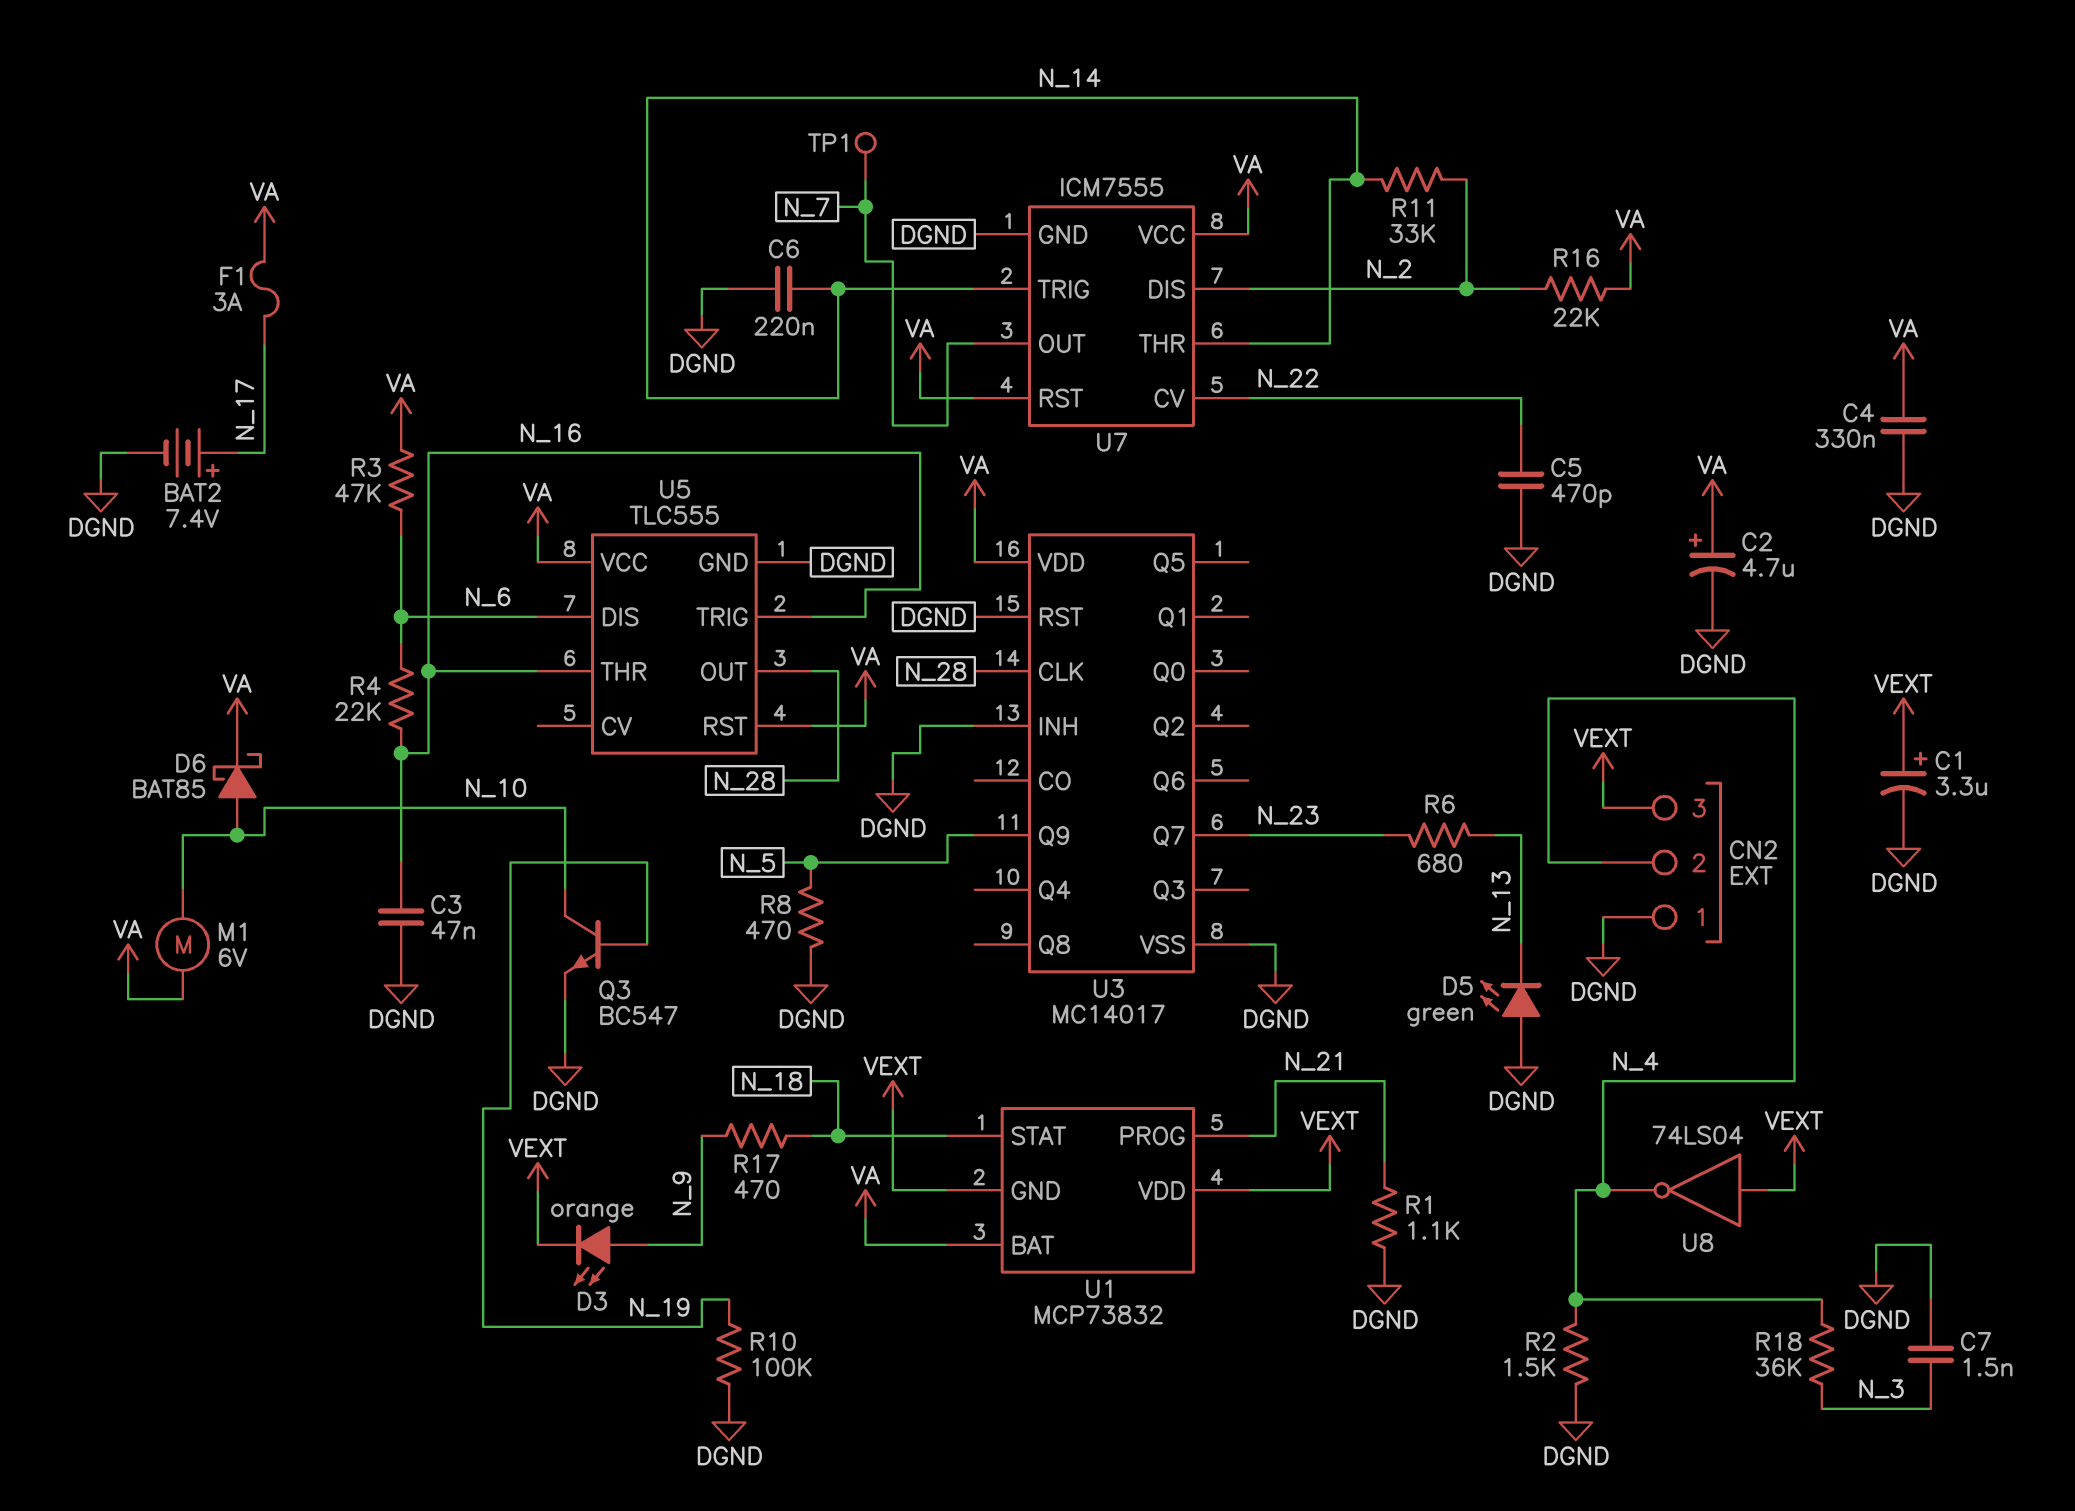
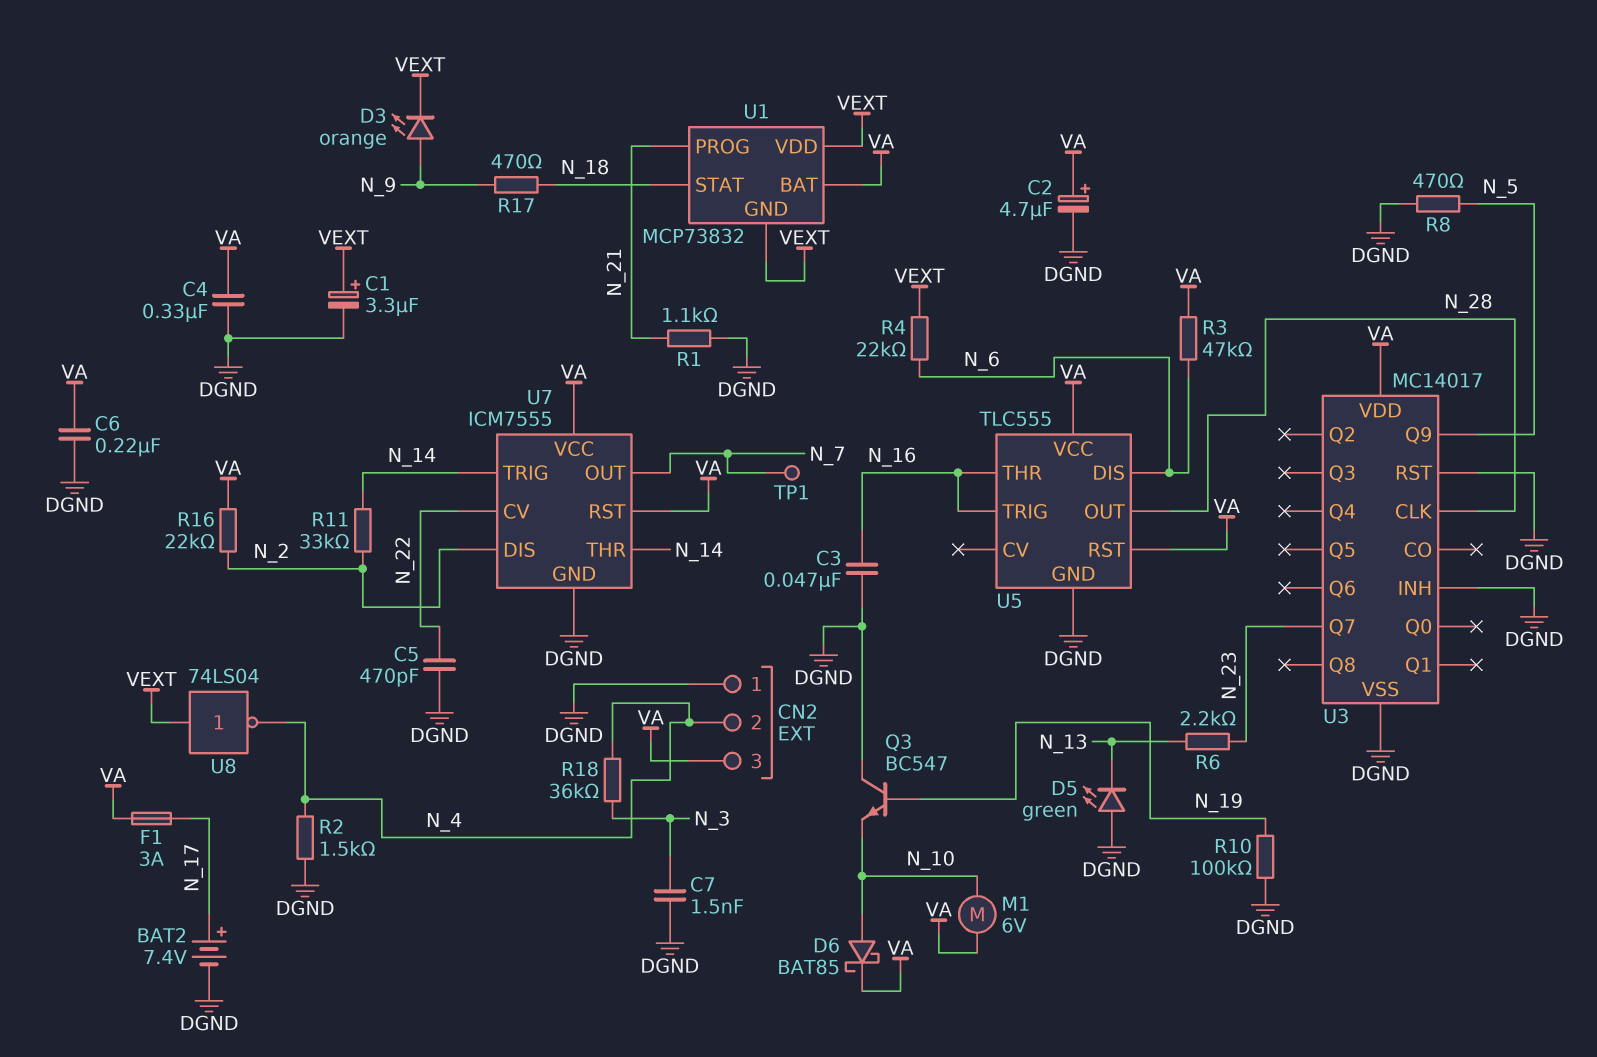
C6: 220nF (DGND, N_14) -> 220nF (DGND, VA)
CN2 pin 3: VEXT -> VA
Q3: NPN BC547 (B N_19, C N_10, E DGND) -> NPN BC547 (B N_19, C DGND, E N_10)
R4: 22k (N_6, N_16) -> 22k (N_6, VEXT)
R6: 680 (N_13, N_23) -> 2.2k (N_13, N_23)

